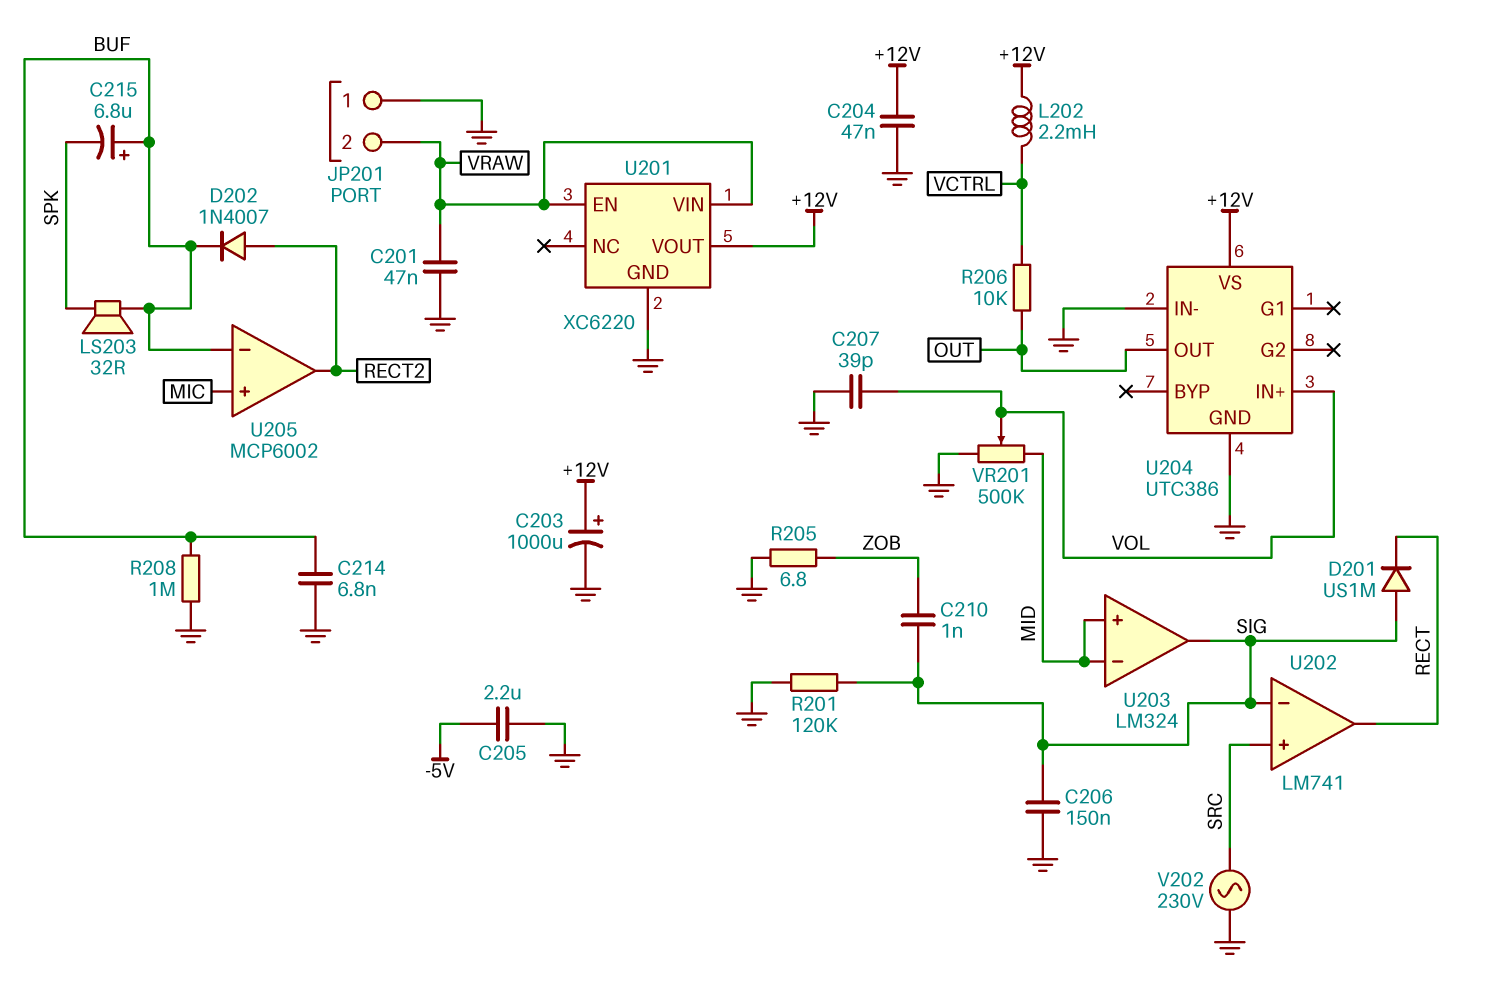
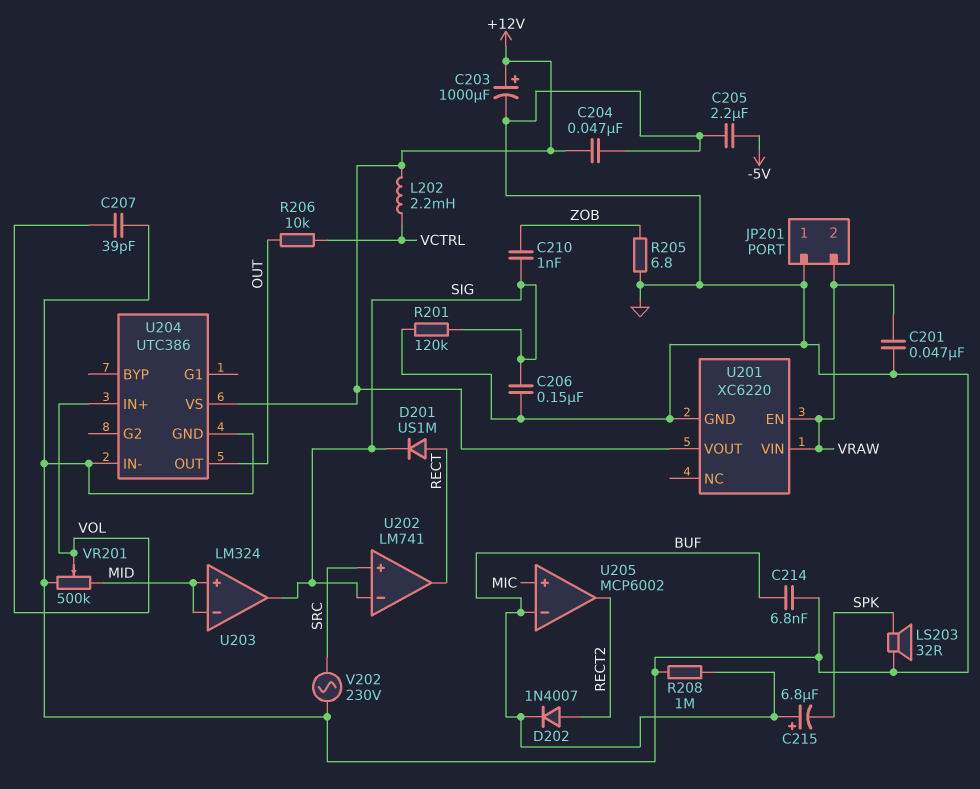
D201: diode US1M (A SIG, K RECT) -> diode US1M (A RECT, K SIG)
LS203: speaker 32R (BUF, SPK) -> speaker 32R (GND, SPK)

